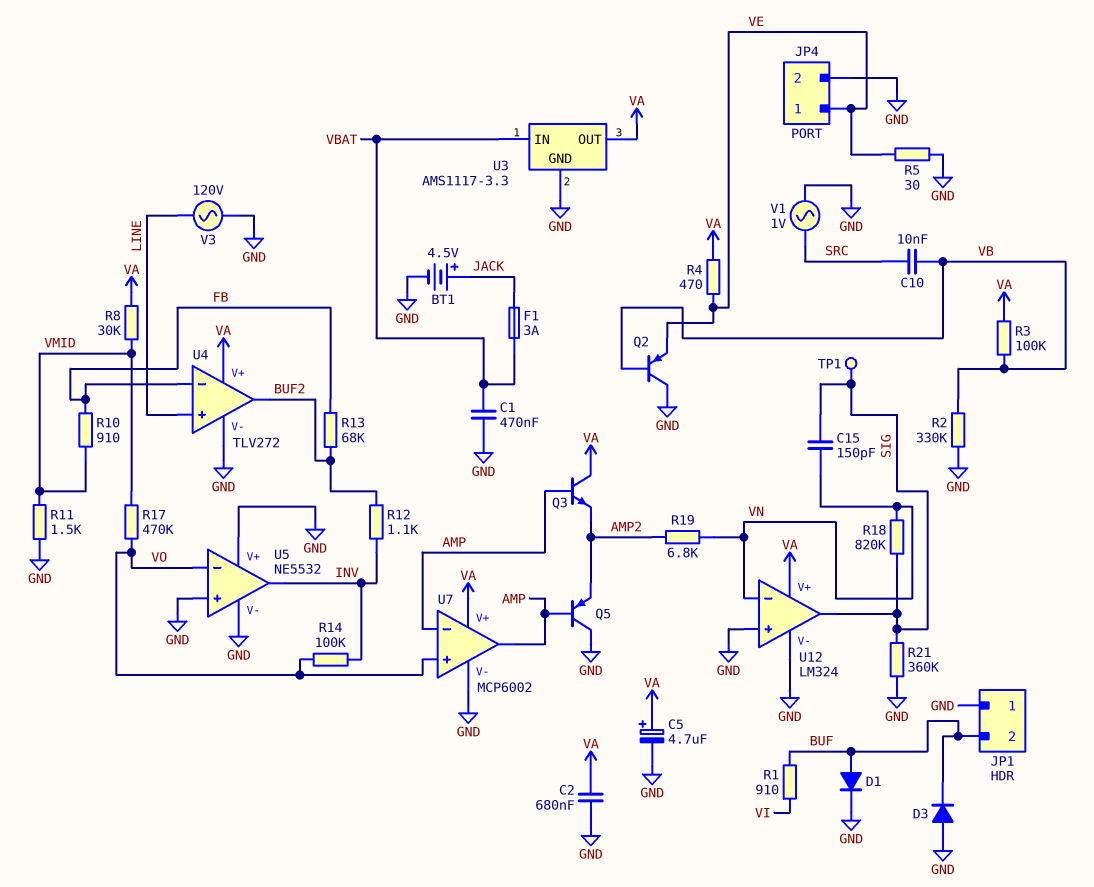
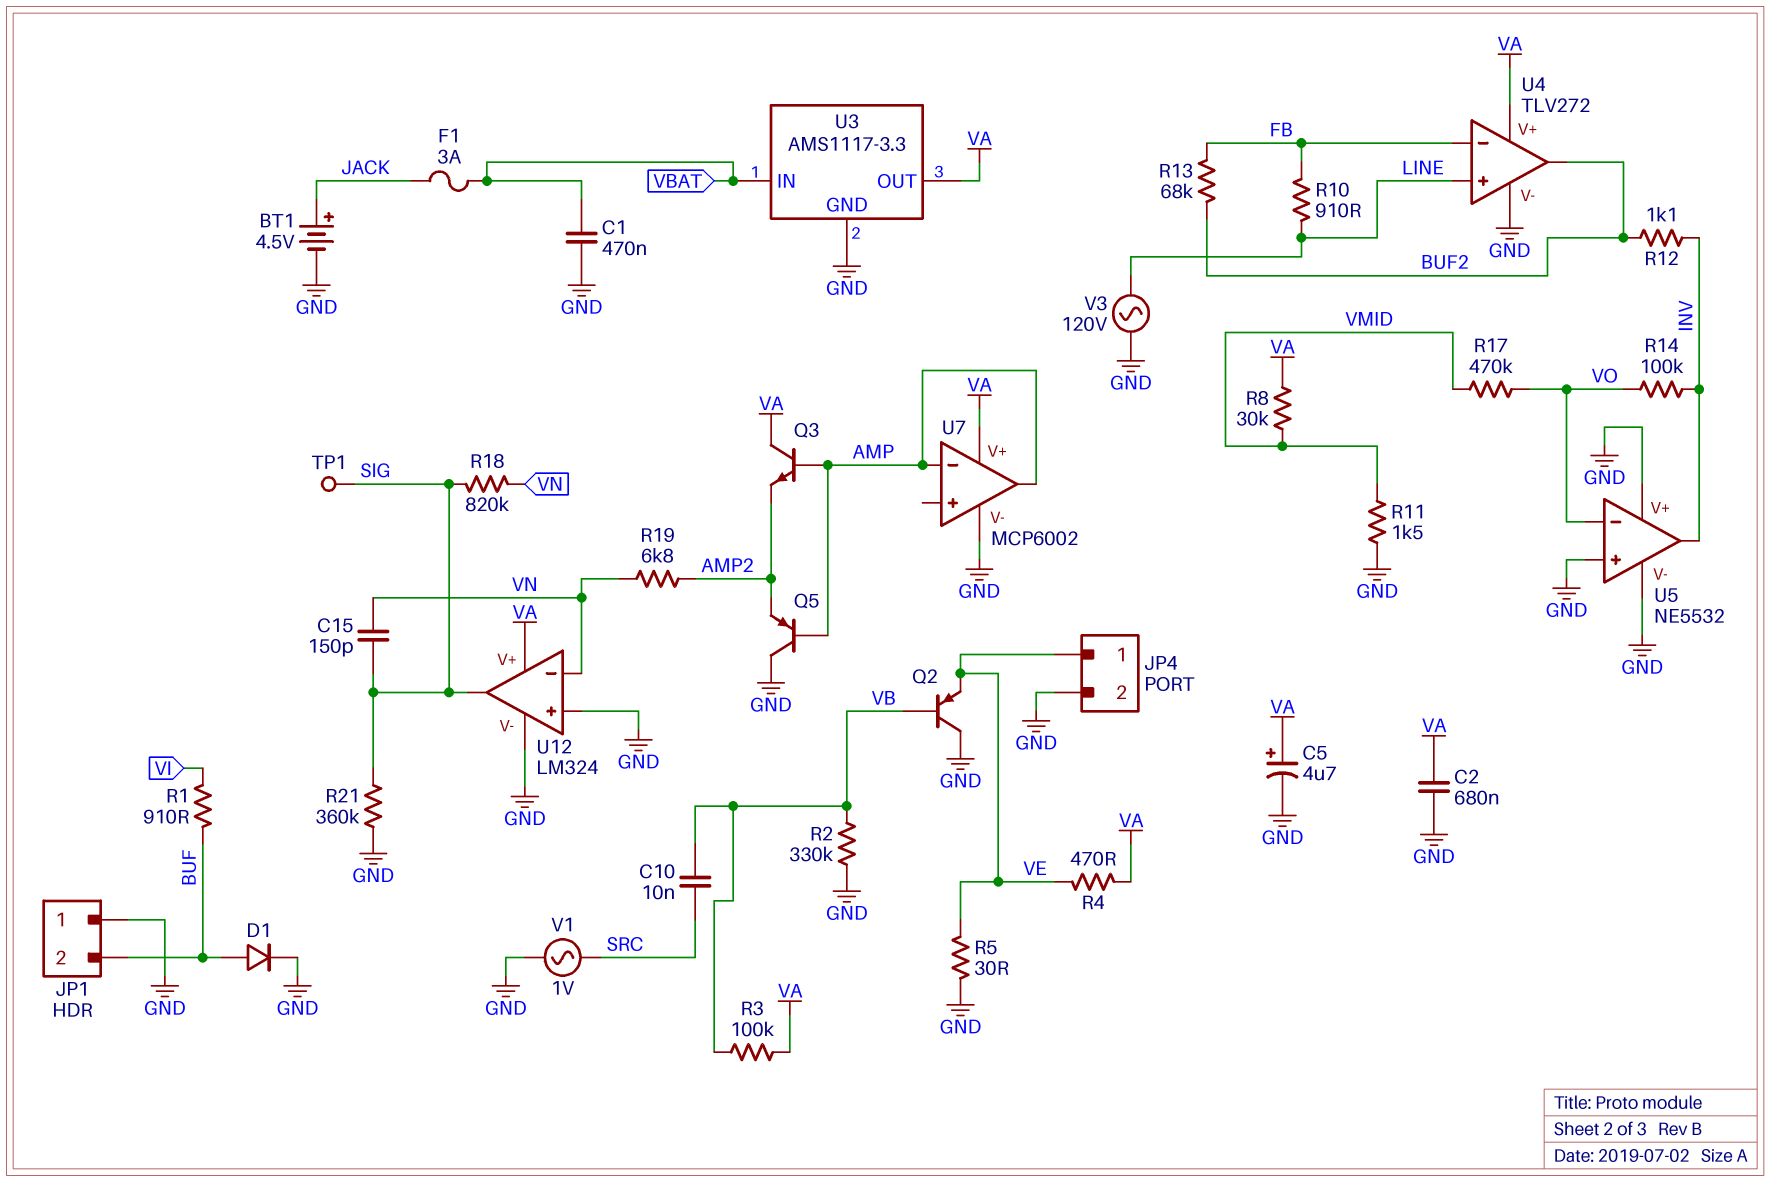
D3: diode (A GND, K BUF) -> none
R10: 910 (FB, VMID) -> 910 (FB, LINE)
U7 pin in+: VO -> none

